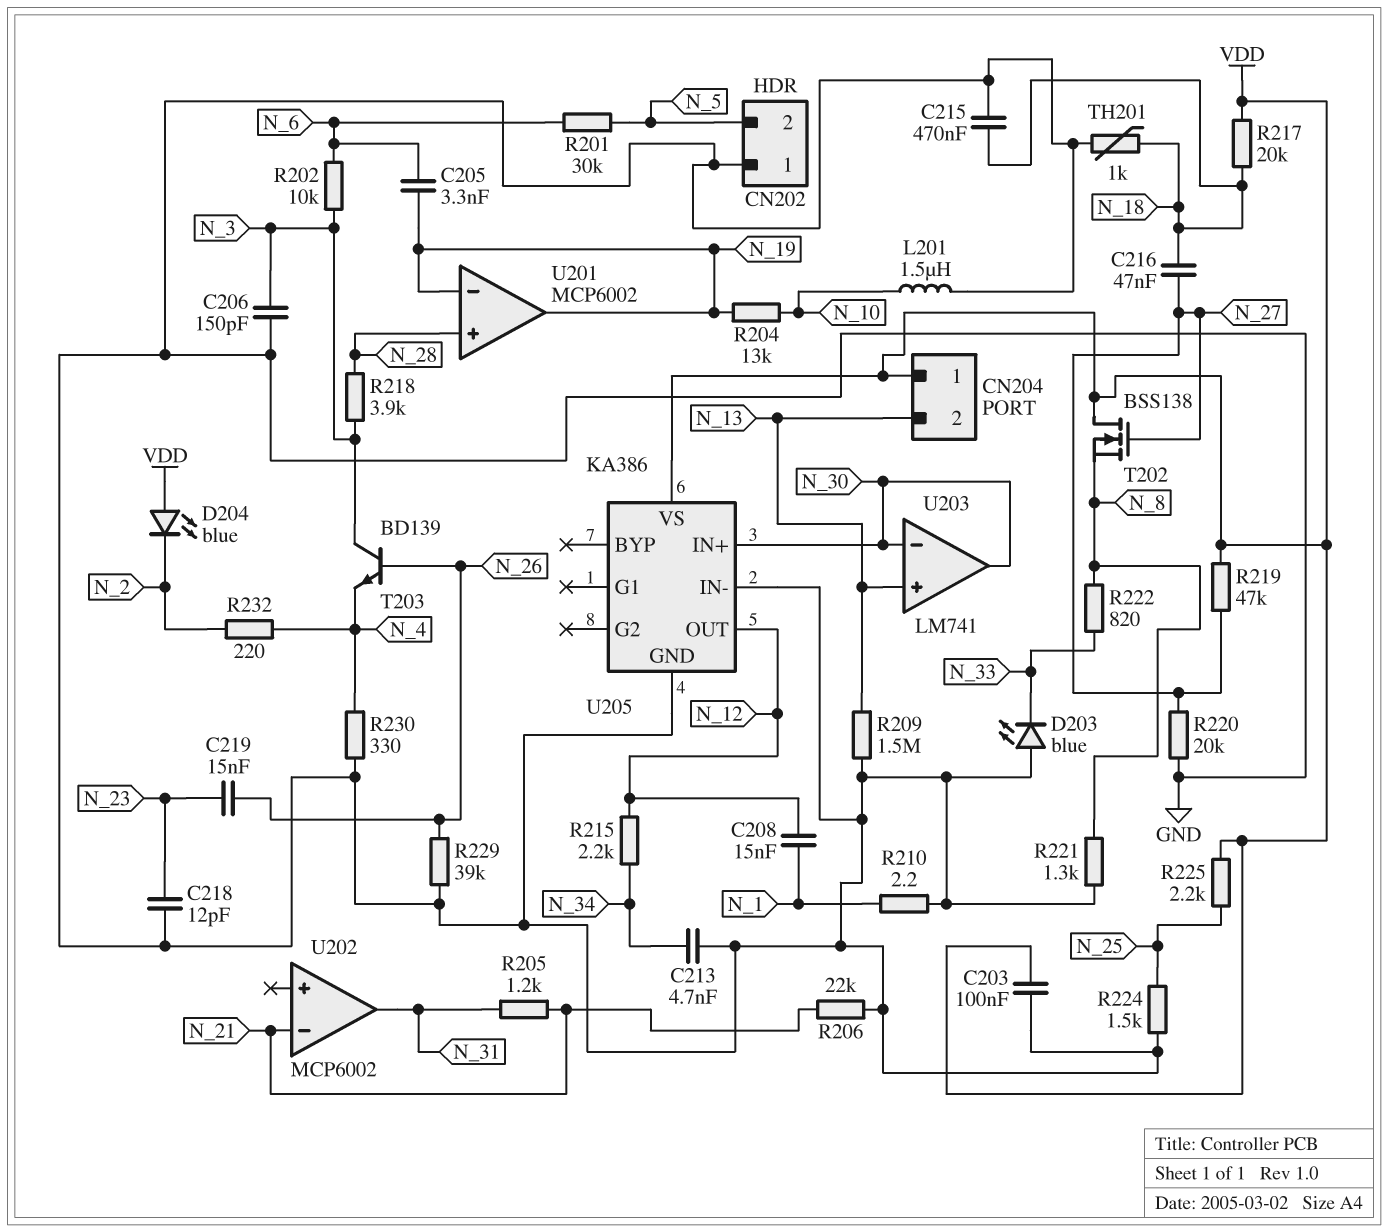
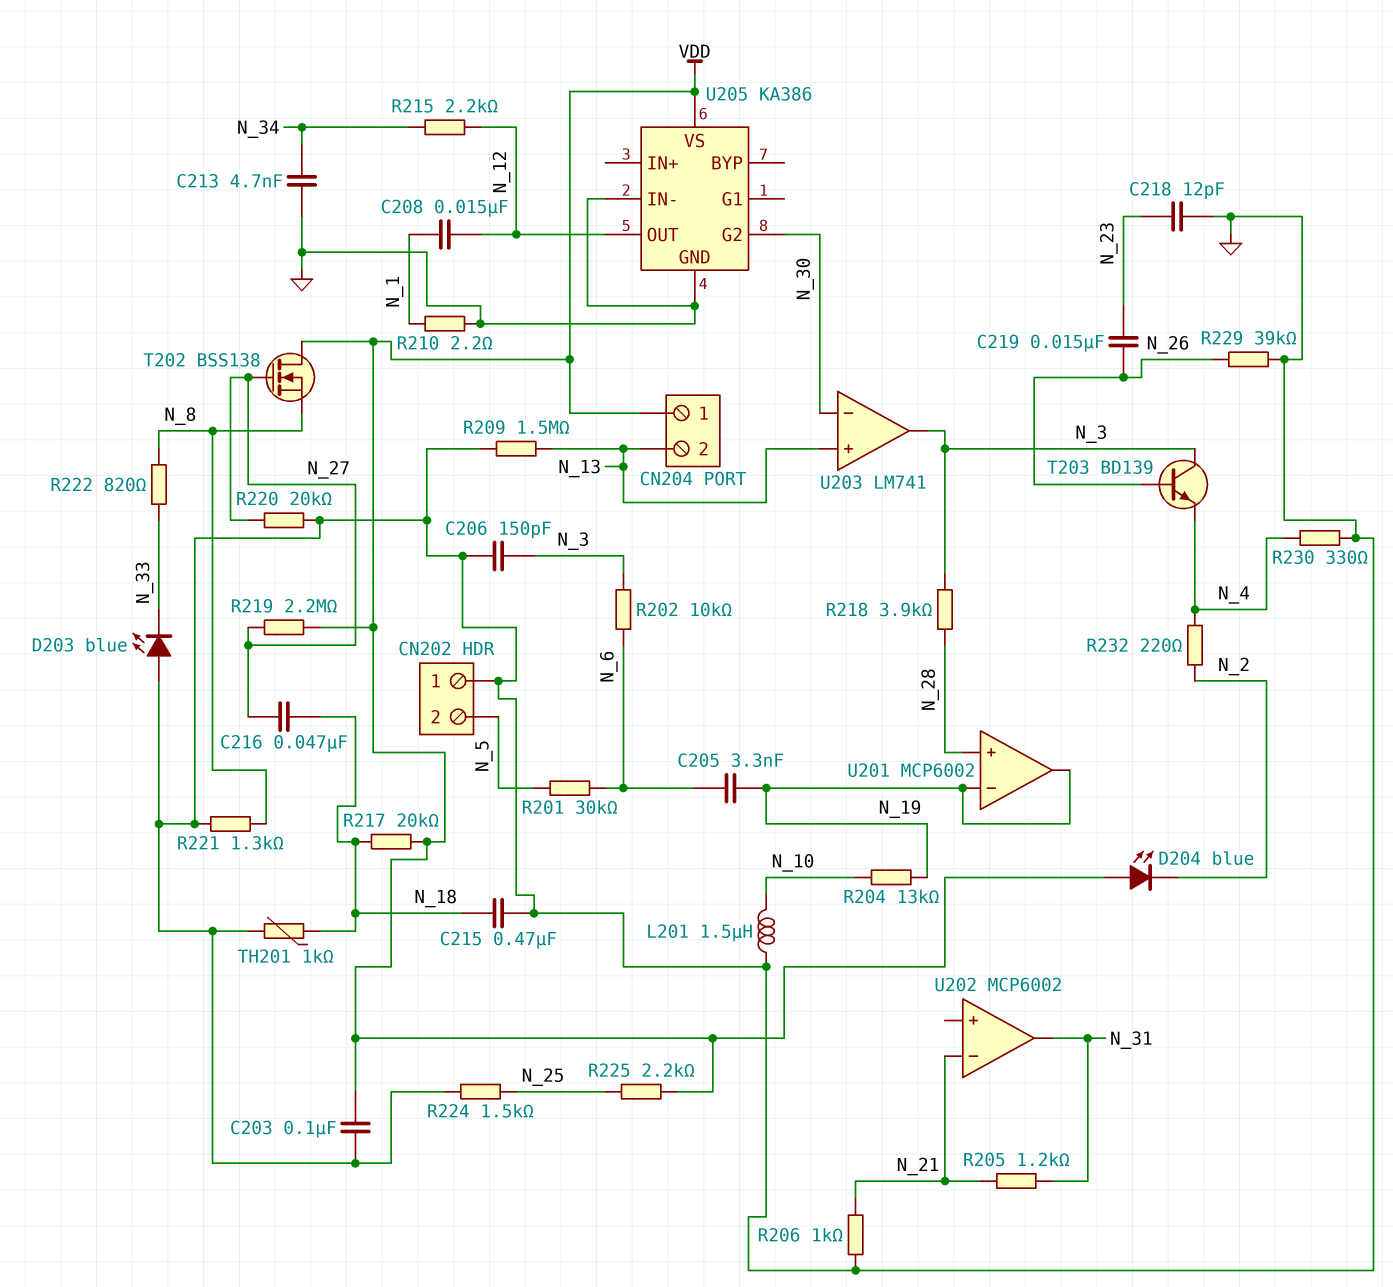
R206: 22k (GND, N_21) -> 1k (GND, N_21)
R219: 47k (N_27, VDD) -> 2.2M (N_27, VDD)
U203 pin out: N_30 -> N_3
U205 pin G2: none -> N_30
U205 pin IN+: N_30 -> none

